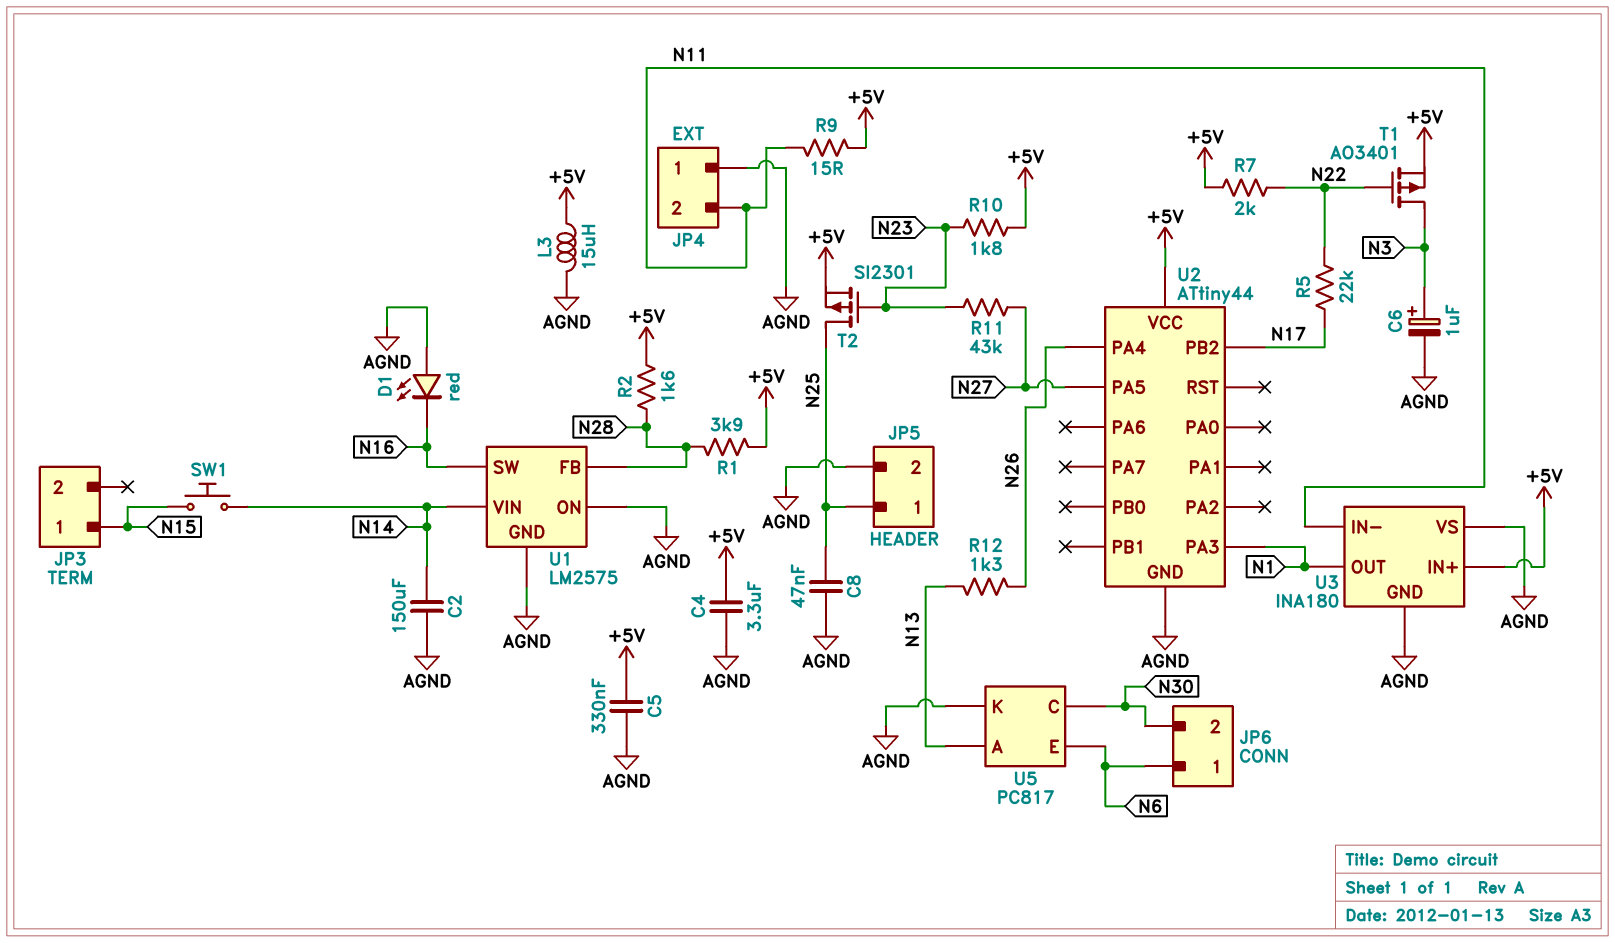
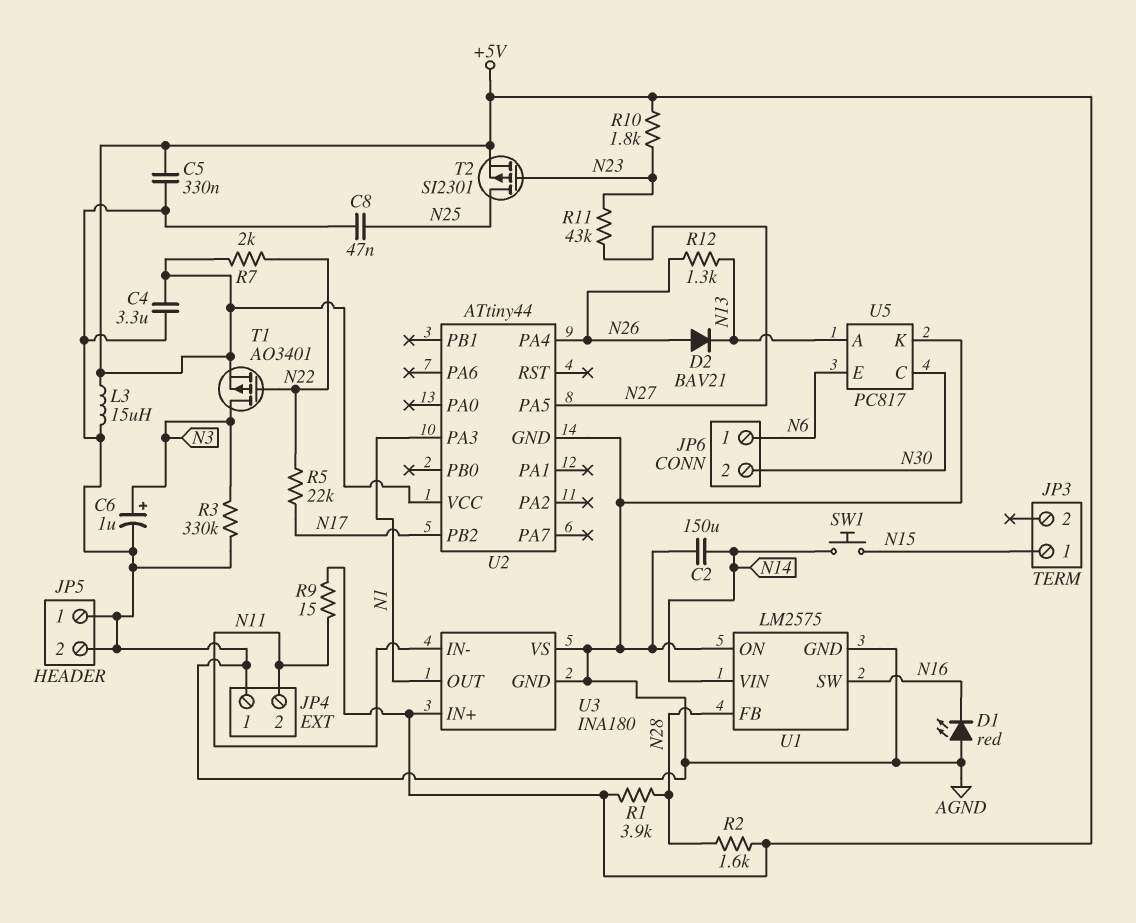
D2: none -> diode BAV21 (A N26, K N13)
JP5 pin 1: N25 -> AGND
R3: none -> 330k (AGND, N3)

